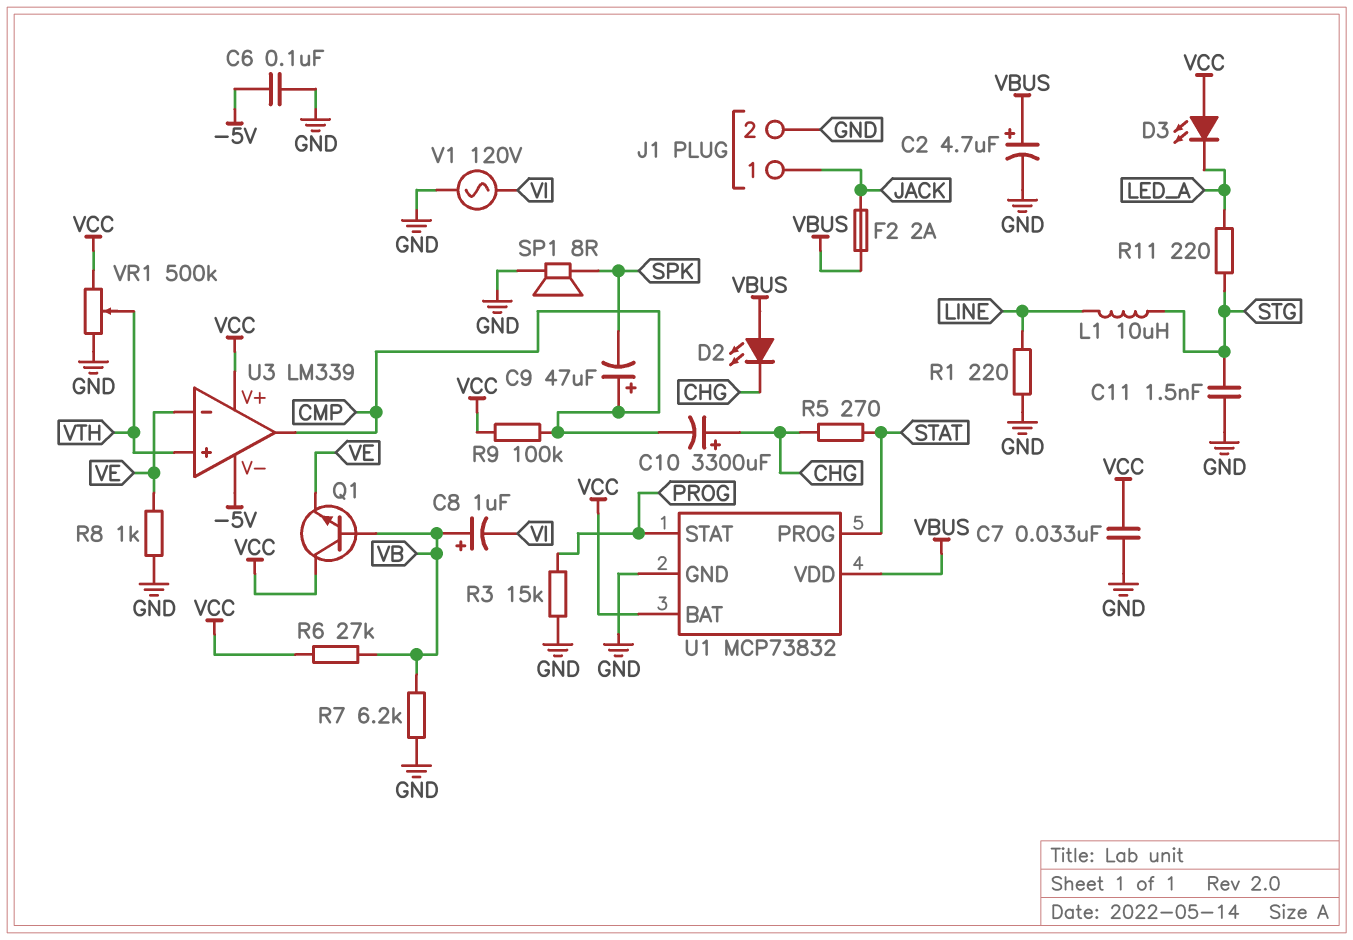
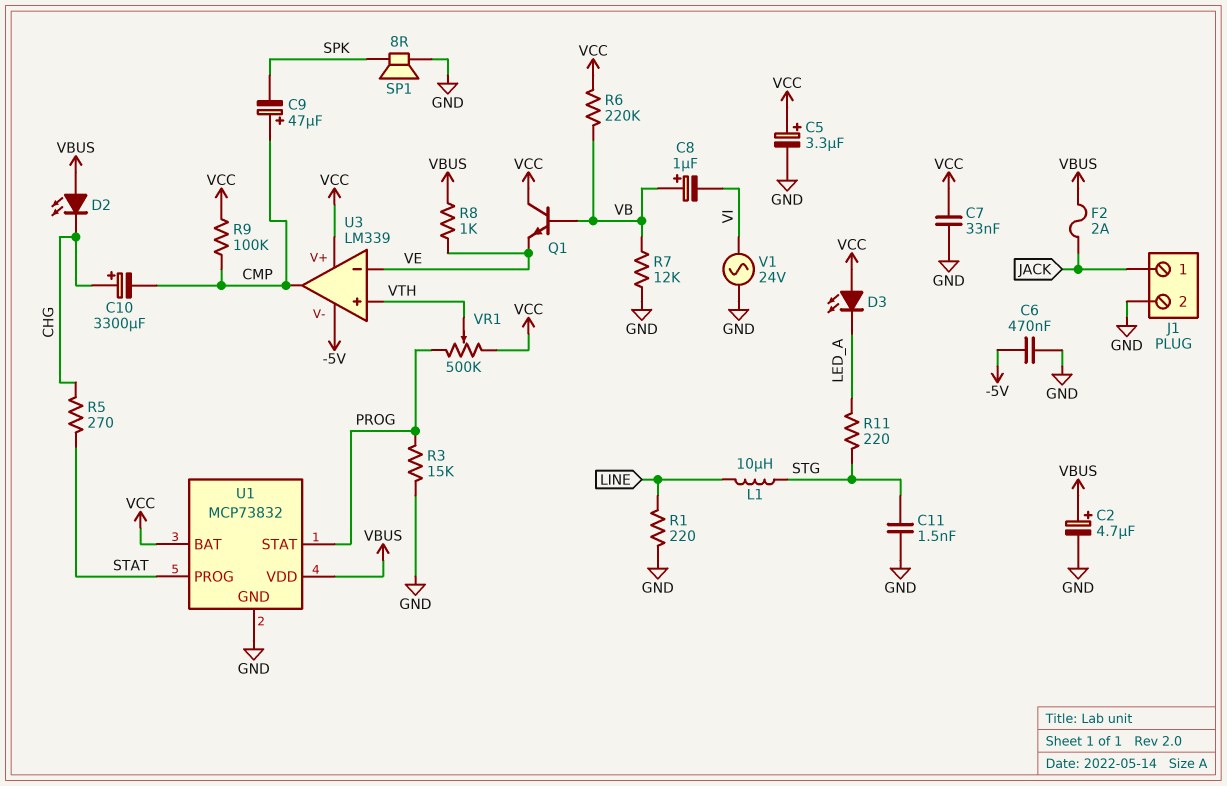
C5: none -> 3.3uF (plus VCC, minus GND)
C6: 100nF (-5V, GND) -> 470nF (-5V, GND)
R6: 27k (VB, VCC) -> 220k (VB, VCC)
R7: 6.2k (GND, VB) -> 12k (GND, VB)
R8: 1k (GND, VE) -> 1k (VBUS, VE)
V1: AC 120V (GND, VI) -> AC 24V (GND, VI)
VR1: 500k (GND, VCC, wiper VTH) -> 500k (PROG, VCC, wiper VTH)

